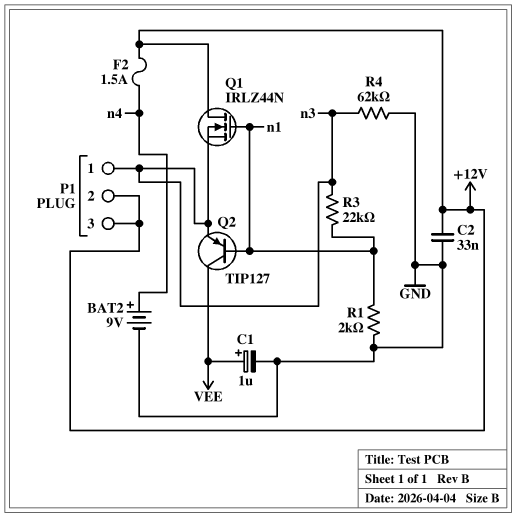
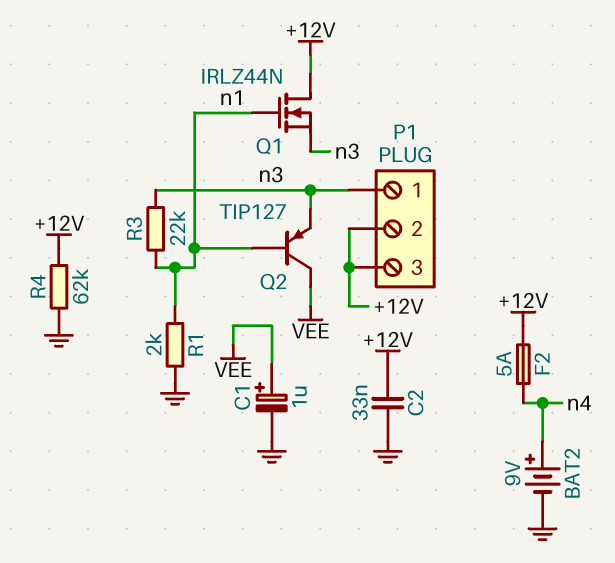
F2: 1.5A (+12V, n4) -> 5A (+12V, n4)
R4: 62k (GND, n3) -> 62k (+12V, GND)

